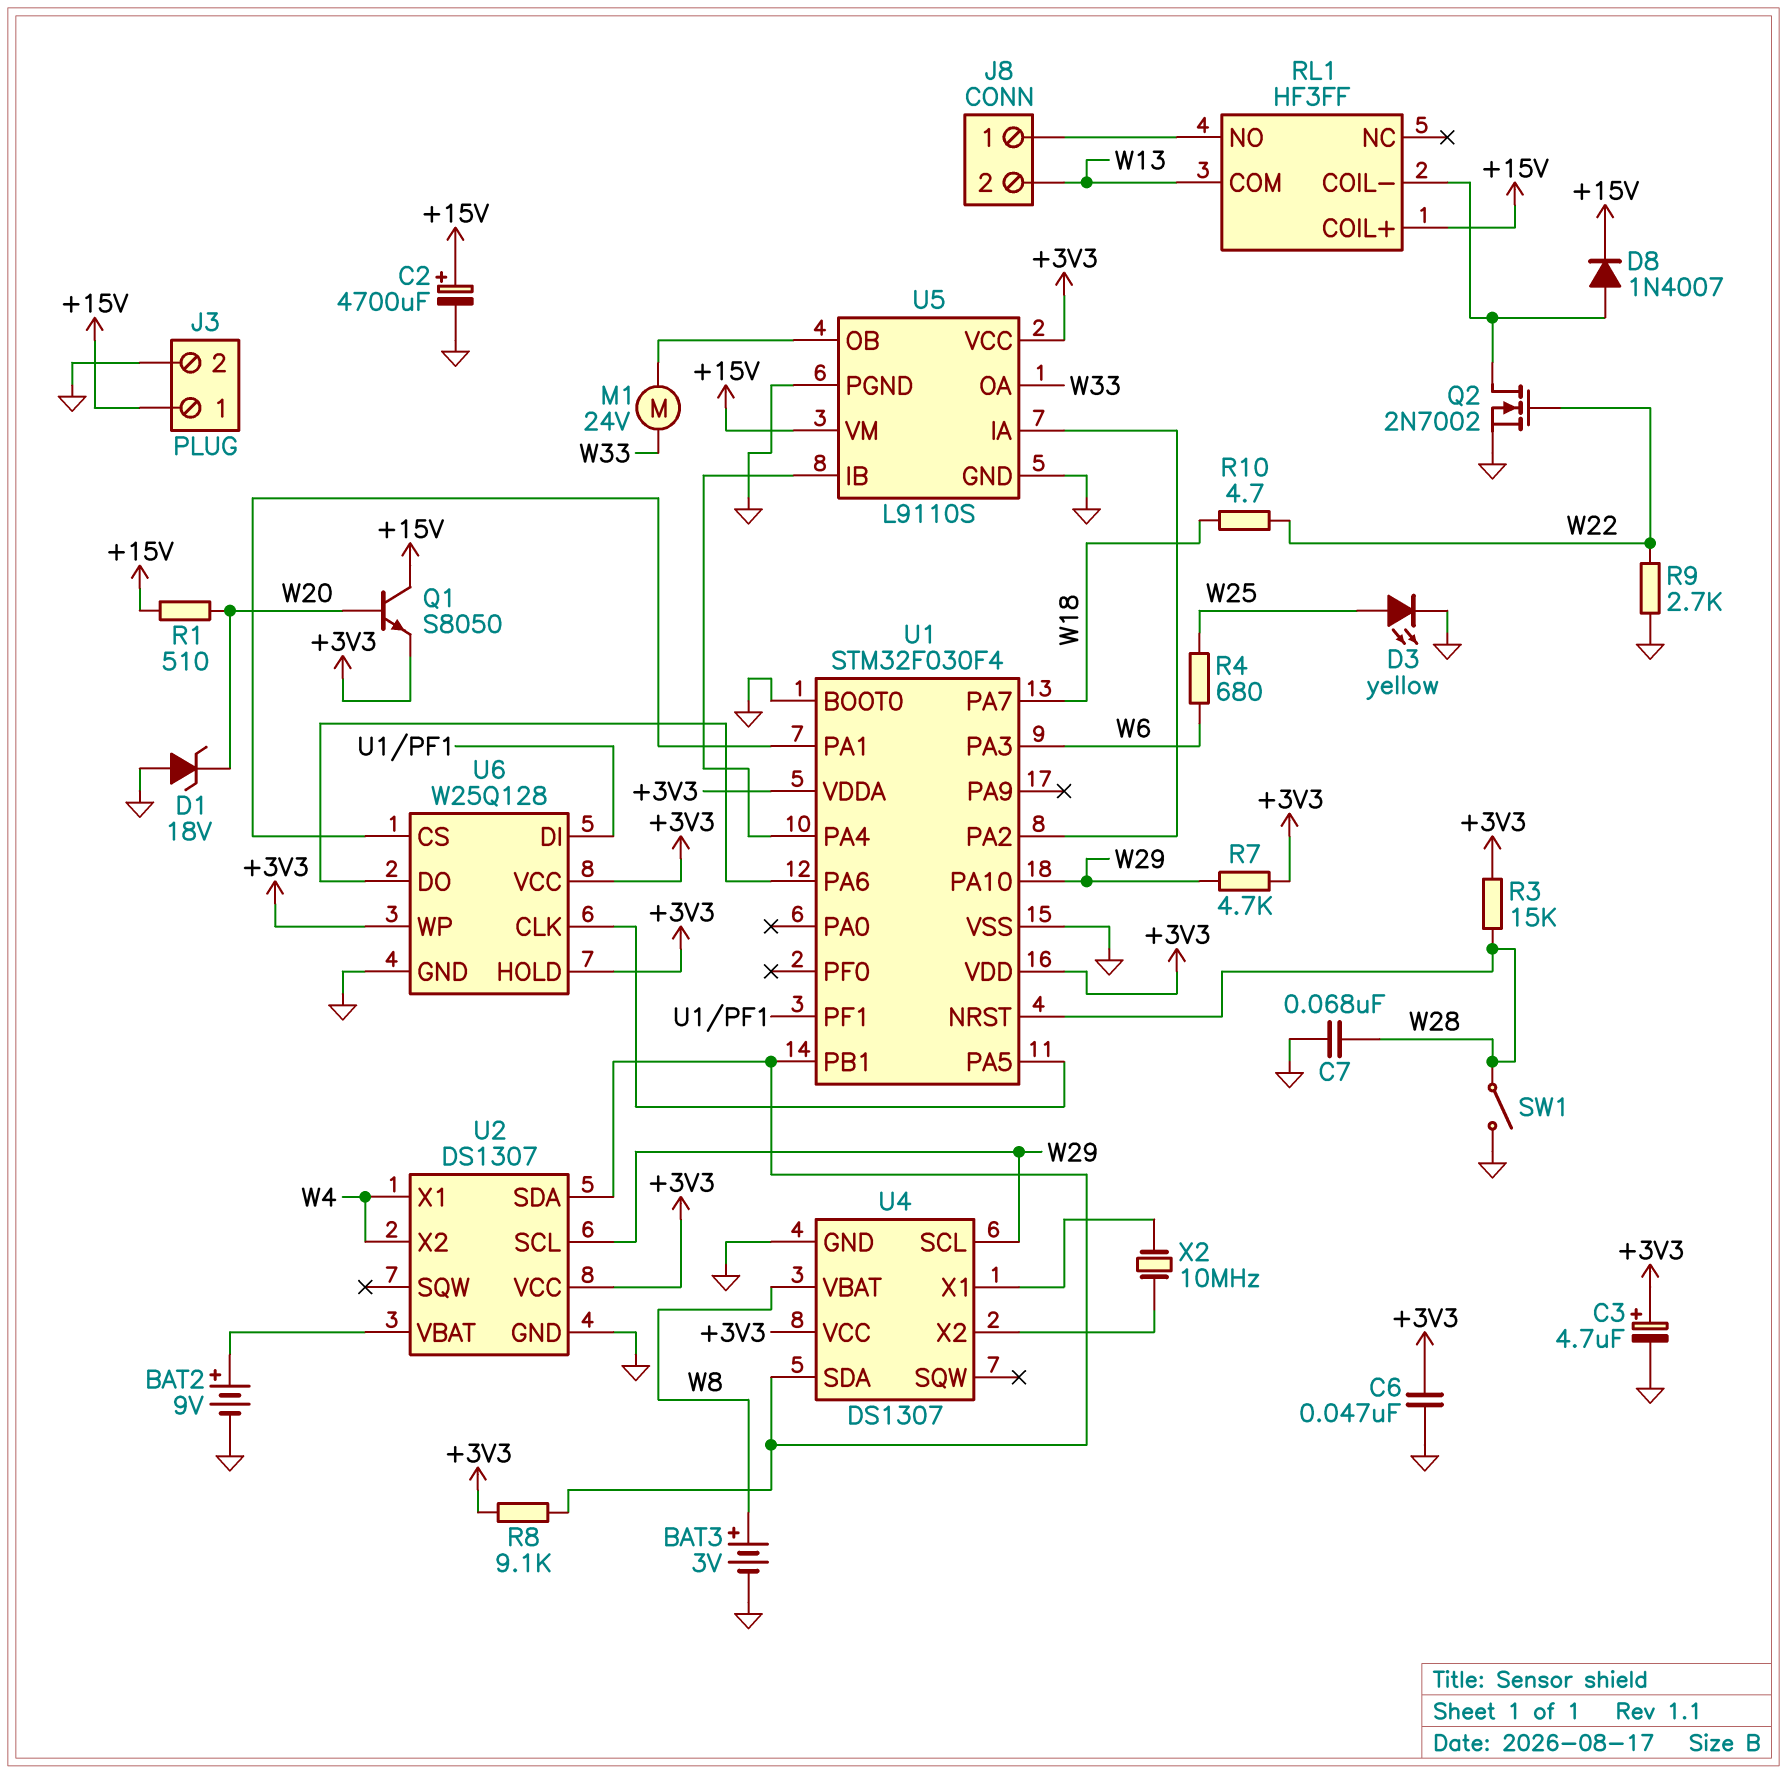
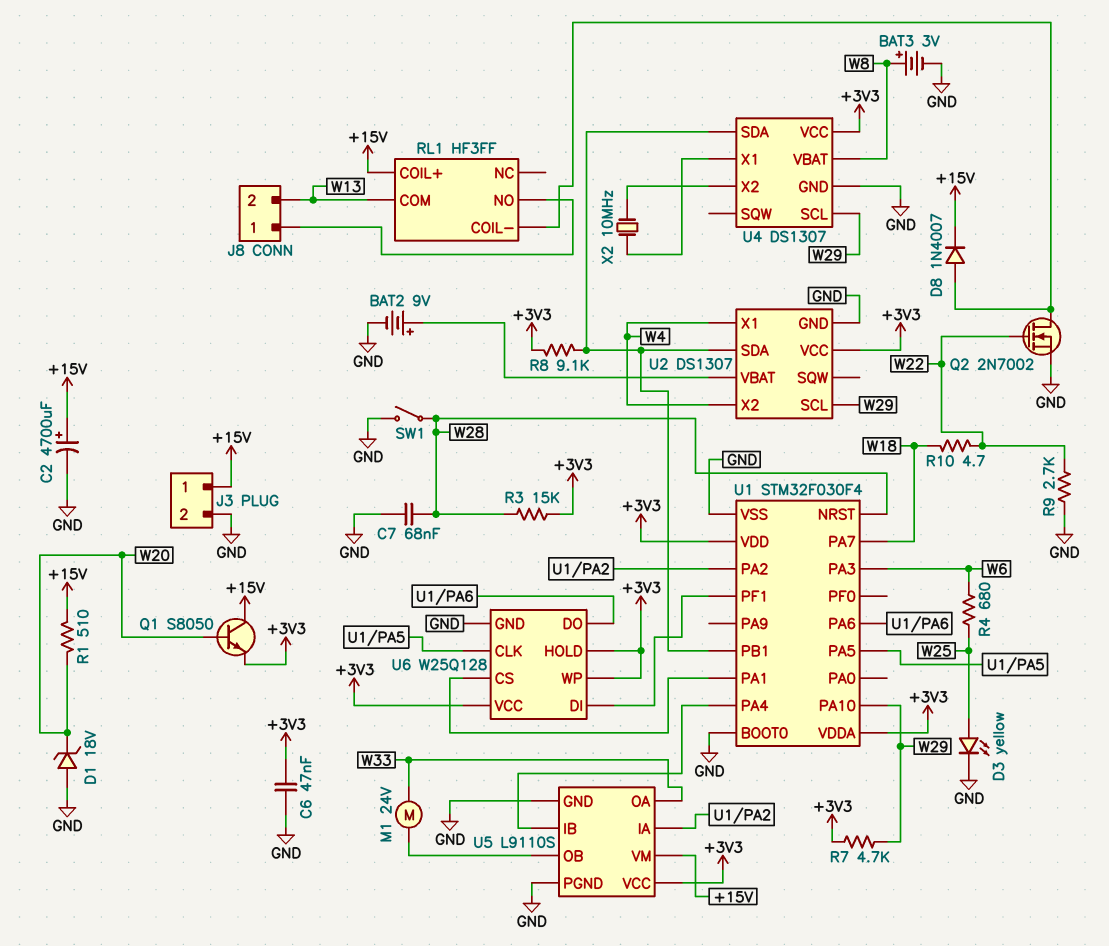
C3: 4.7uF (plus +3V3, minus GND) -> none

